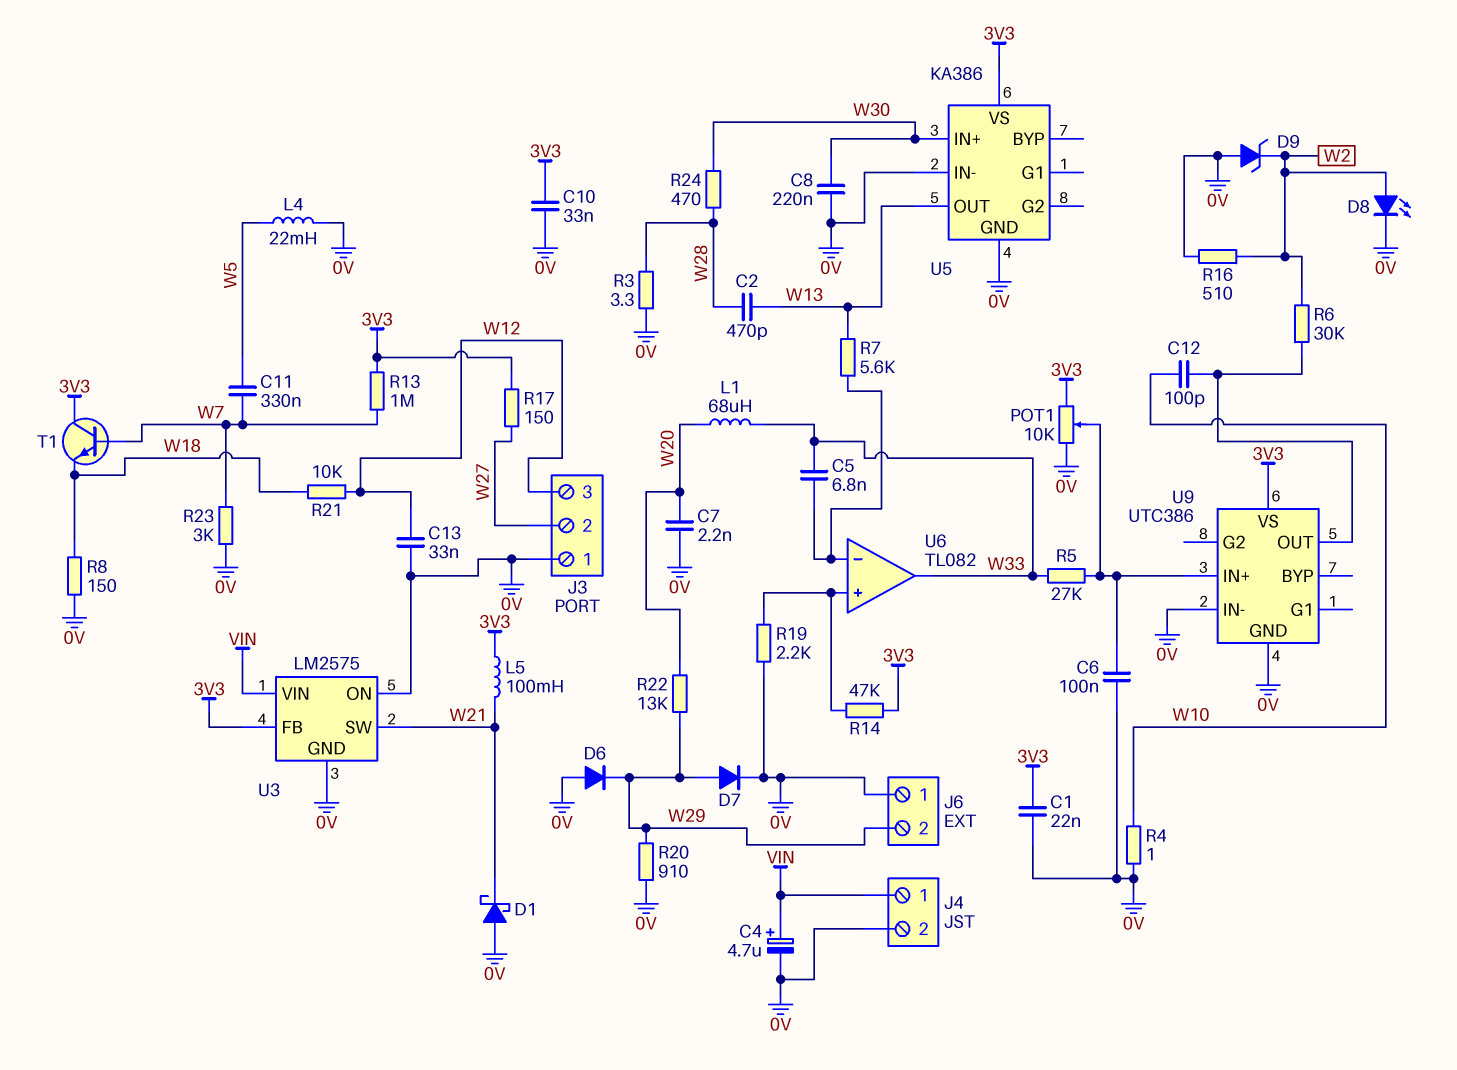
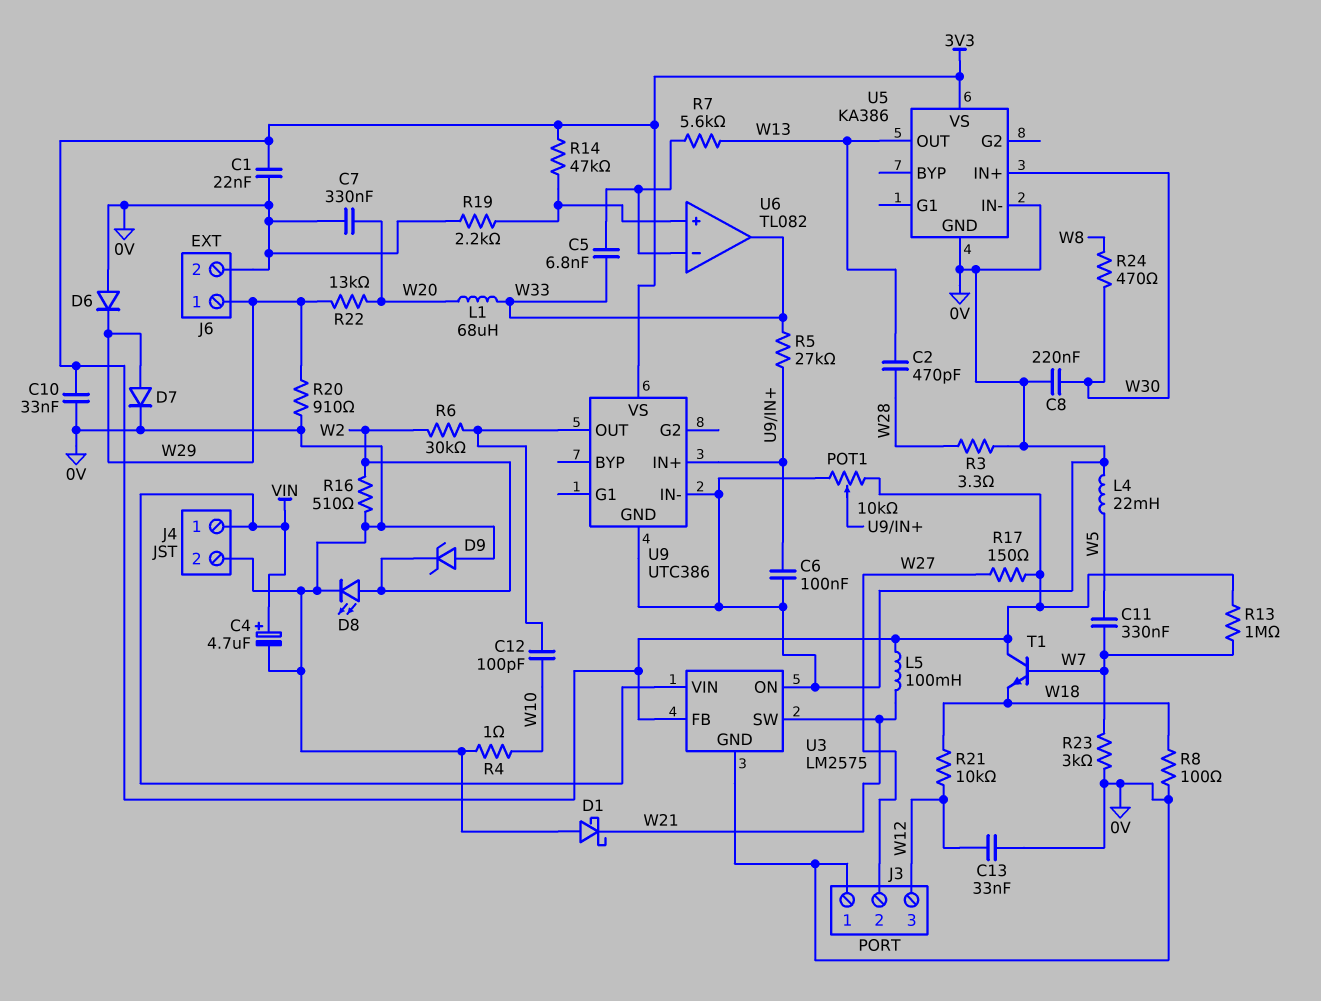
C7: 2.2nF (0V, W20) -> 330nF (0V, W20)
J6 pin 1: 0V -> W29
J6 pin 2: W29 -> 0V
R8: 150 (0V, W18) -> 100 (0V, W18)
R24: 470 (W28, W30) -> 470 (W8, W30)

